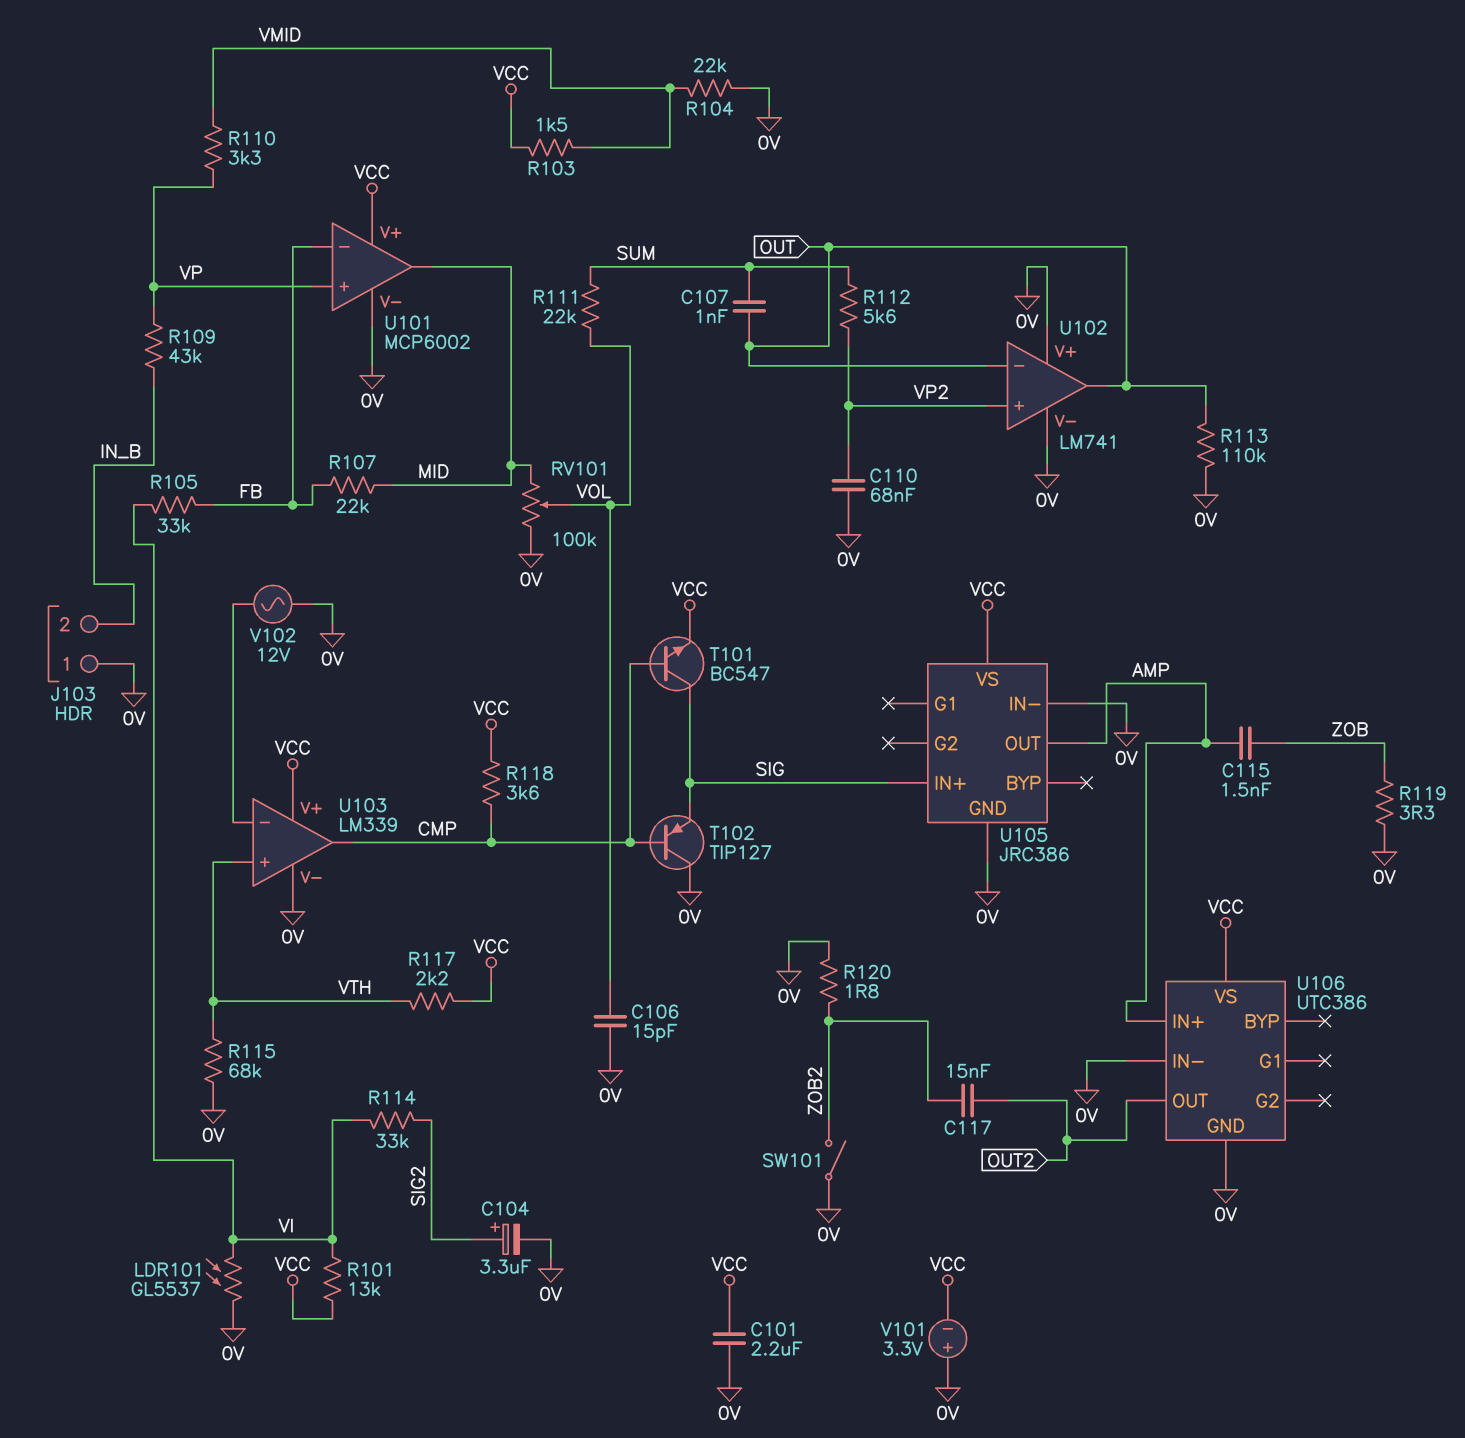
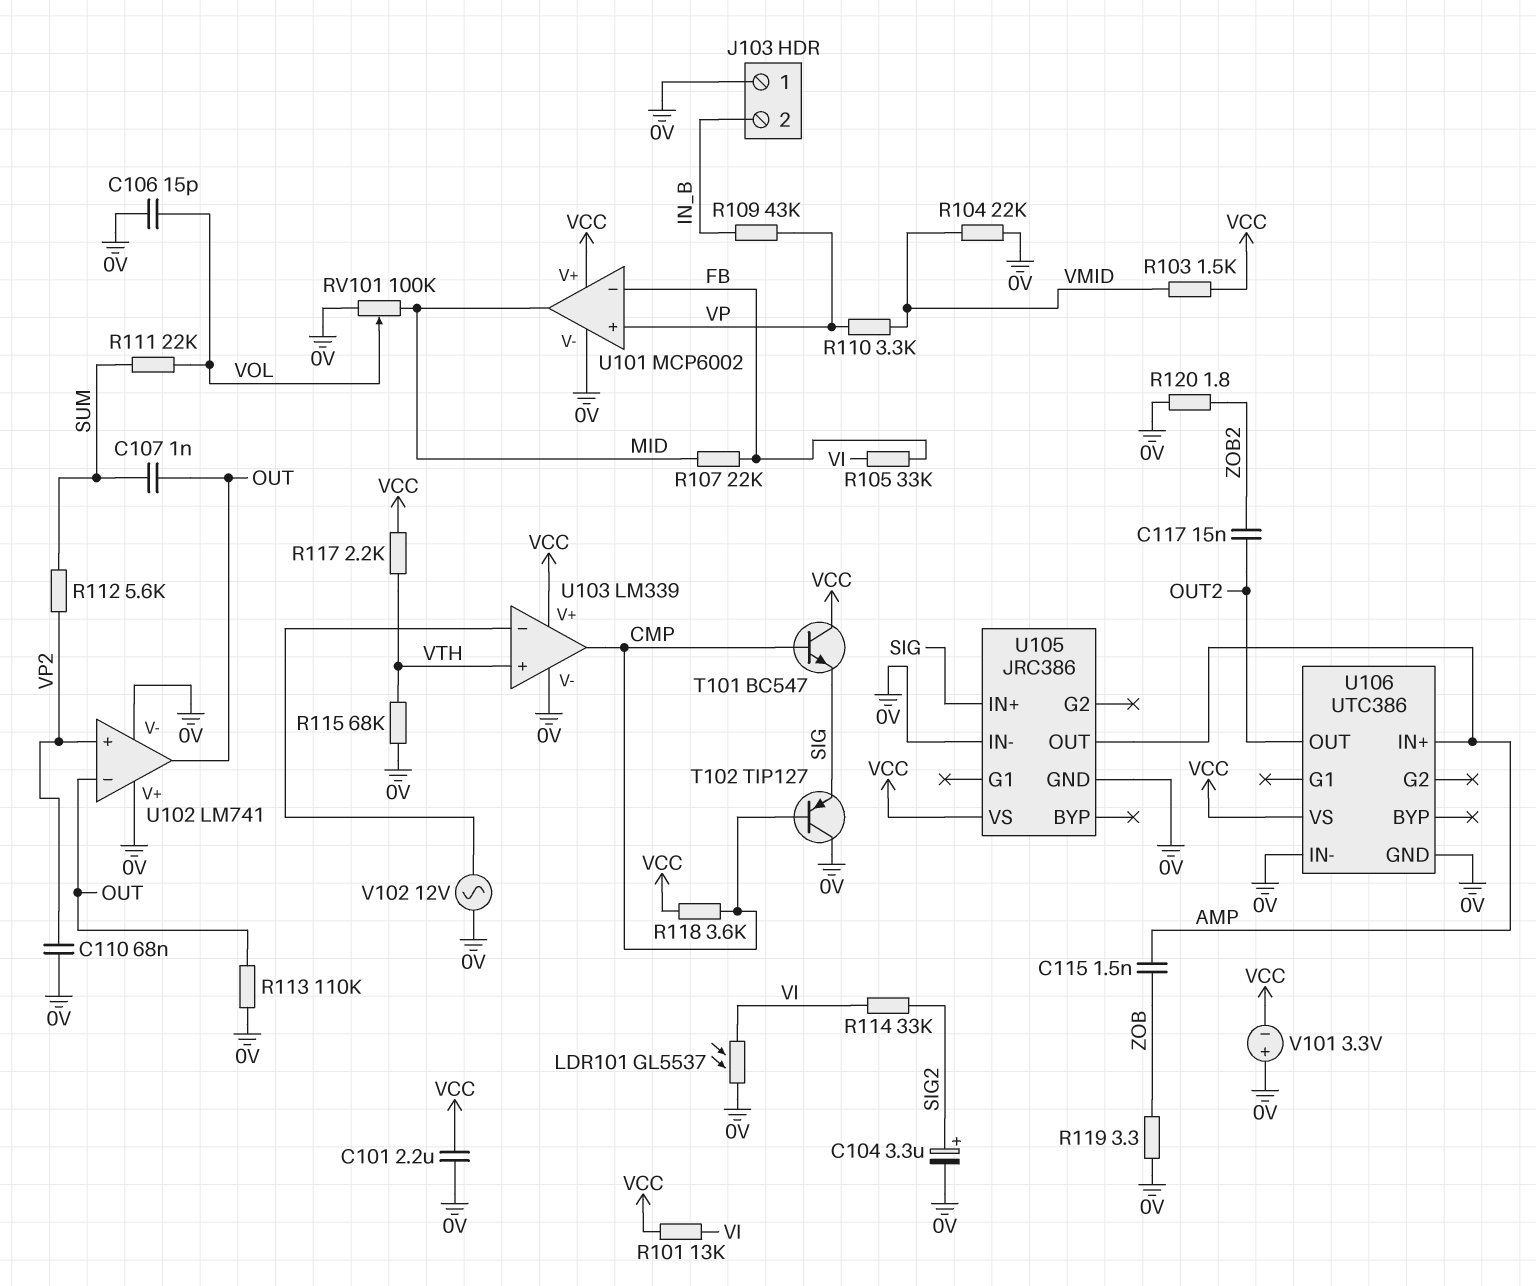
SW101: switch (0V, ZOB2) -> none
T101: NPN BC547 (B CMP, C SIG, E VCC) -> NPN BC547 (B CMP, C VCC, E SIG)

